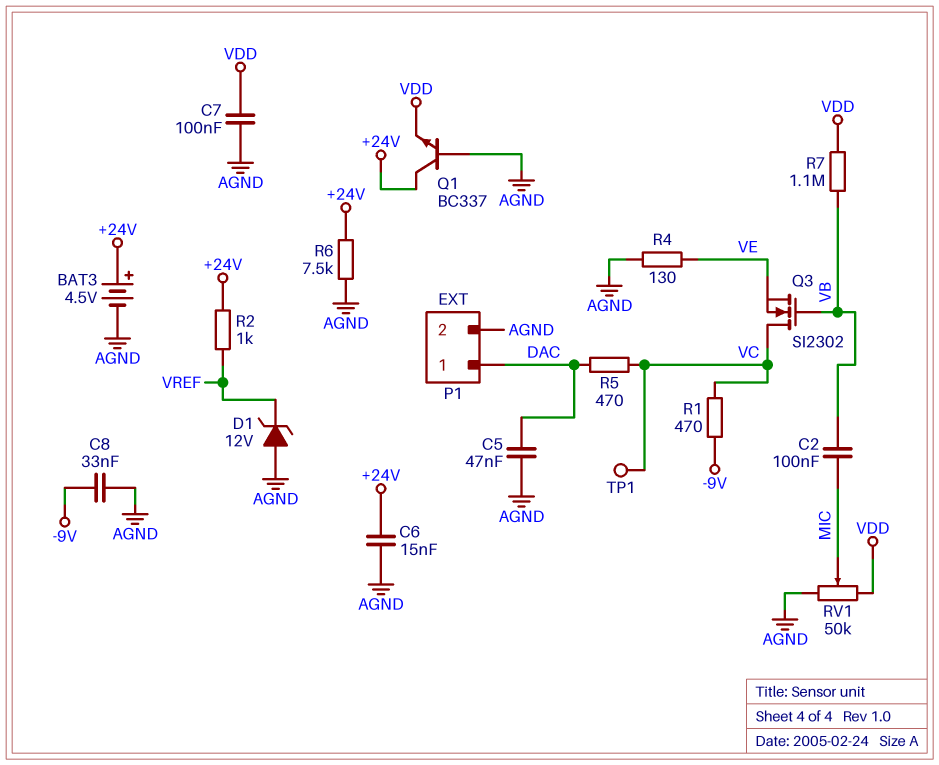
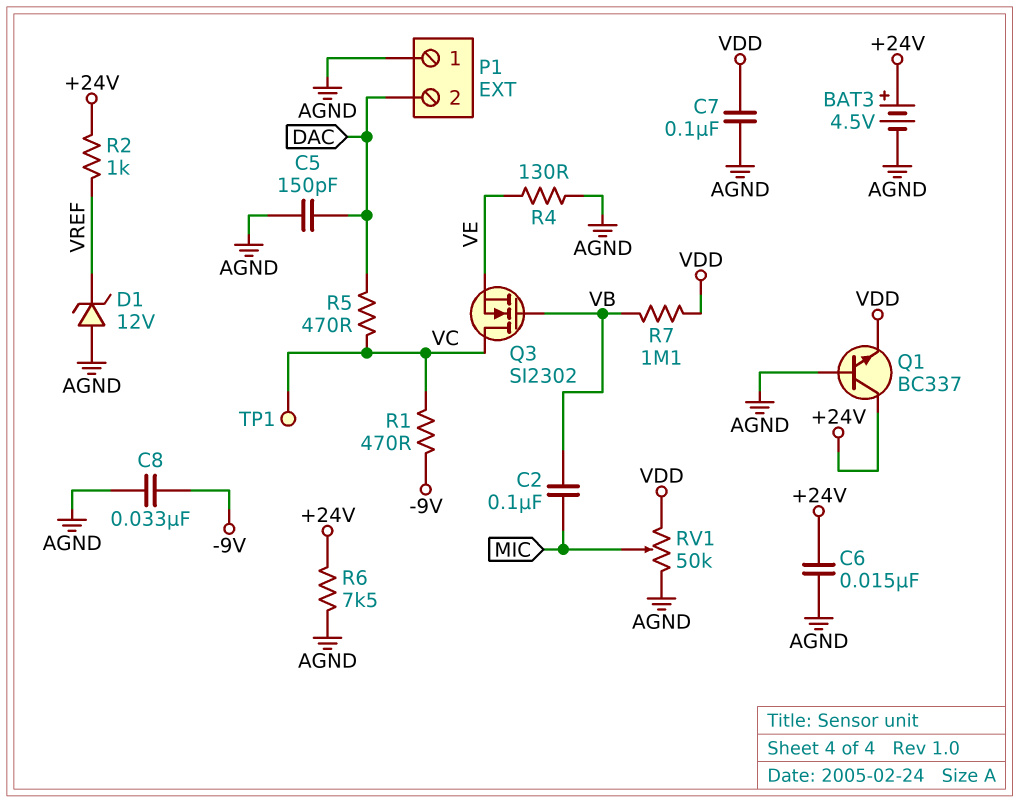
C5: 47nF (AGND, DAC) -> 150pF (AGND, DAC)
P1 pin 1: DAC -> AGND
P1 pin 2: AGND -> DAC

